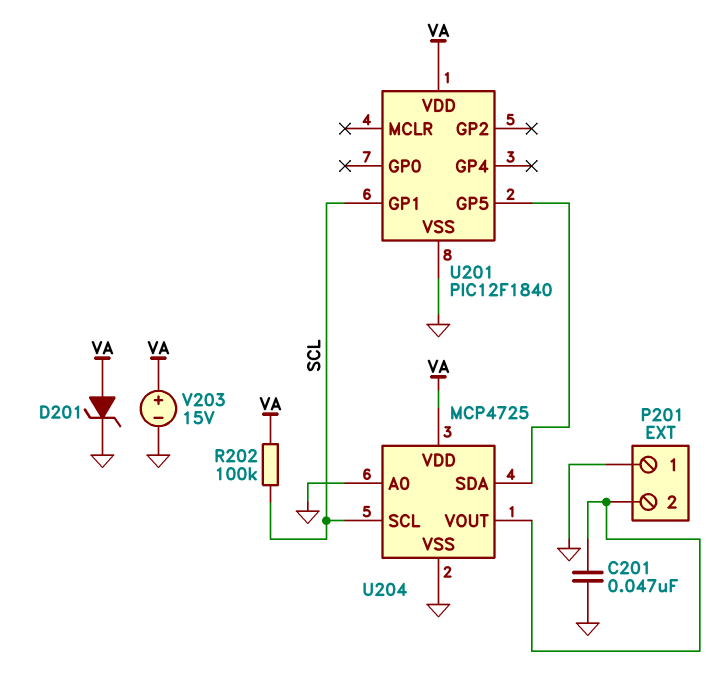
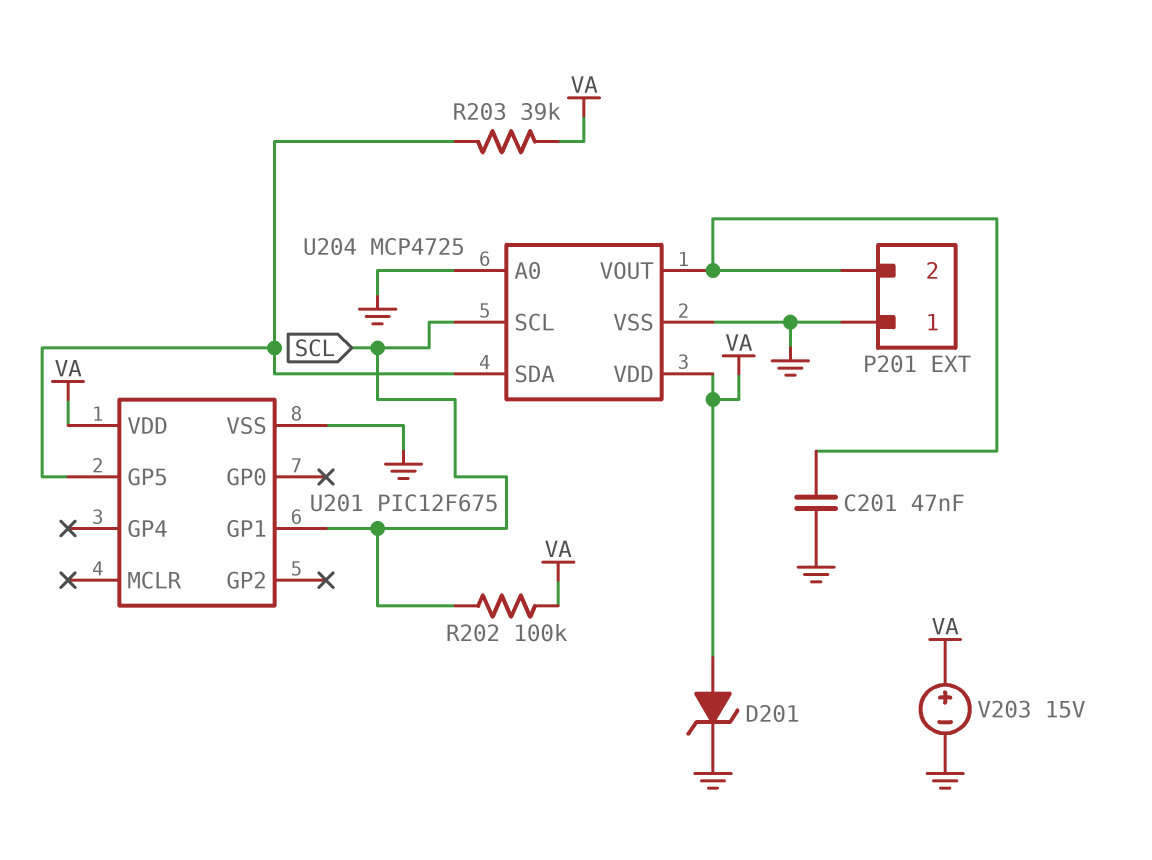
R203: none -> 39k (U201/GP5, VA)
U201: PIC12F1840 -> PIC12F675

